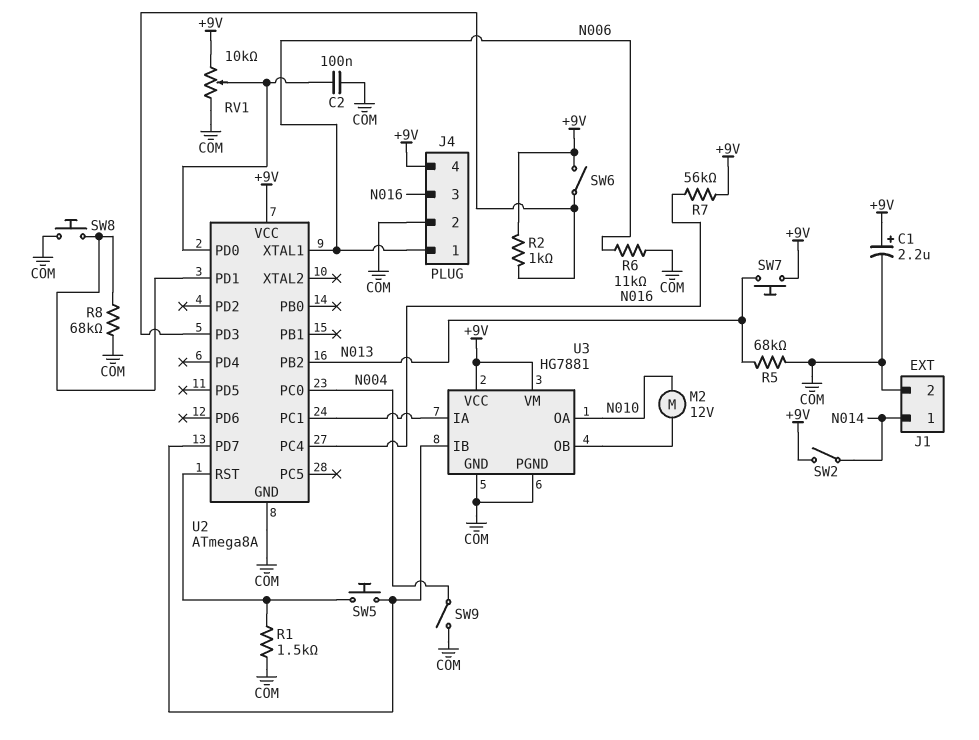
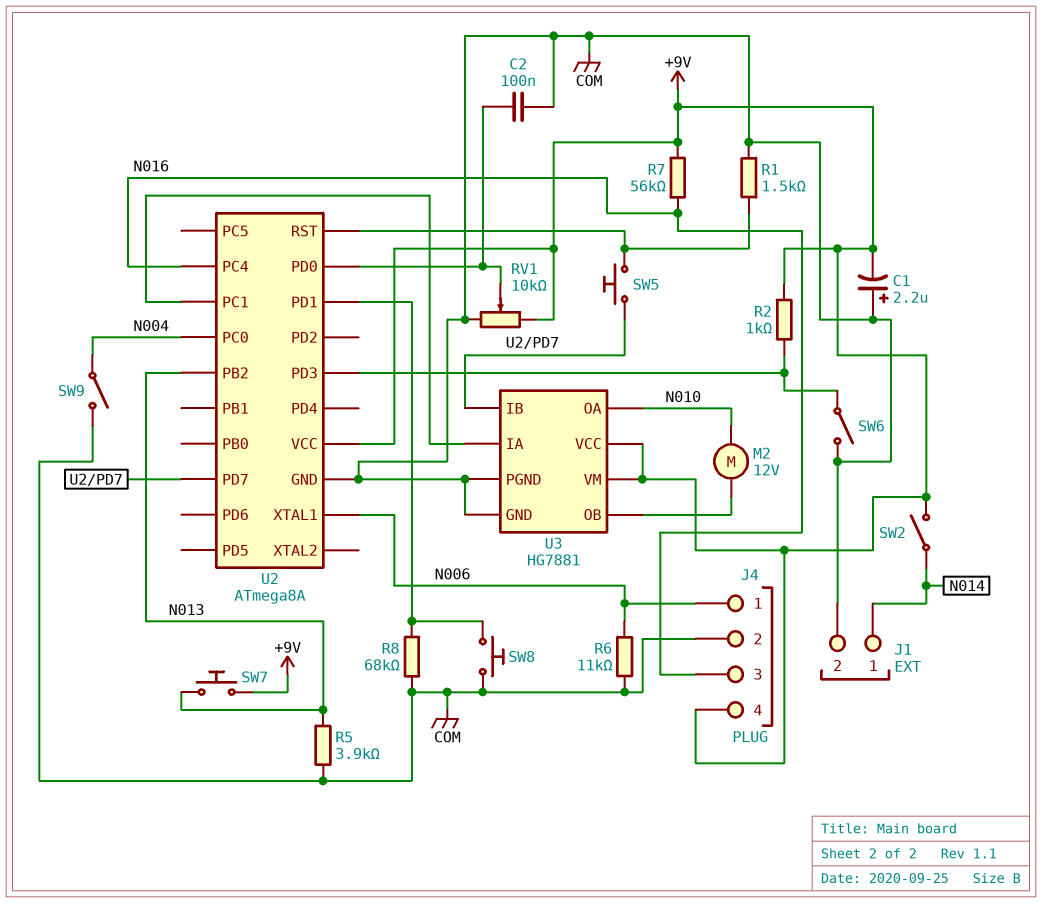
C1: 2.2uF (plus +9V, minus COM) -> 2.2uF (plus COM, minus +9V)
R5: 68k (COM, N013) -> 3.9k (COM, N013)
SW6: switch (+9V, U2/PD3) -> switch (COM, U2/PD3)

